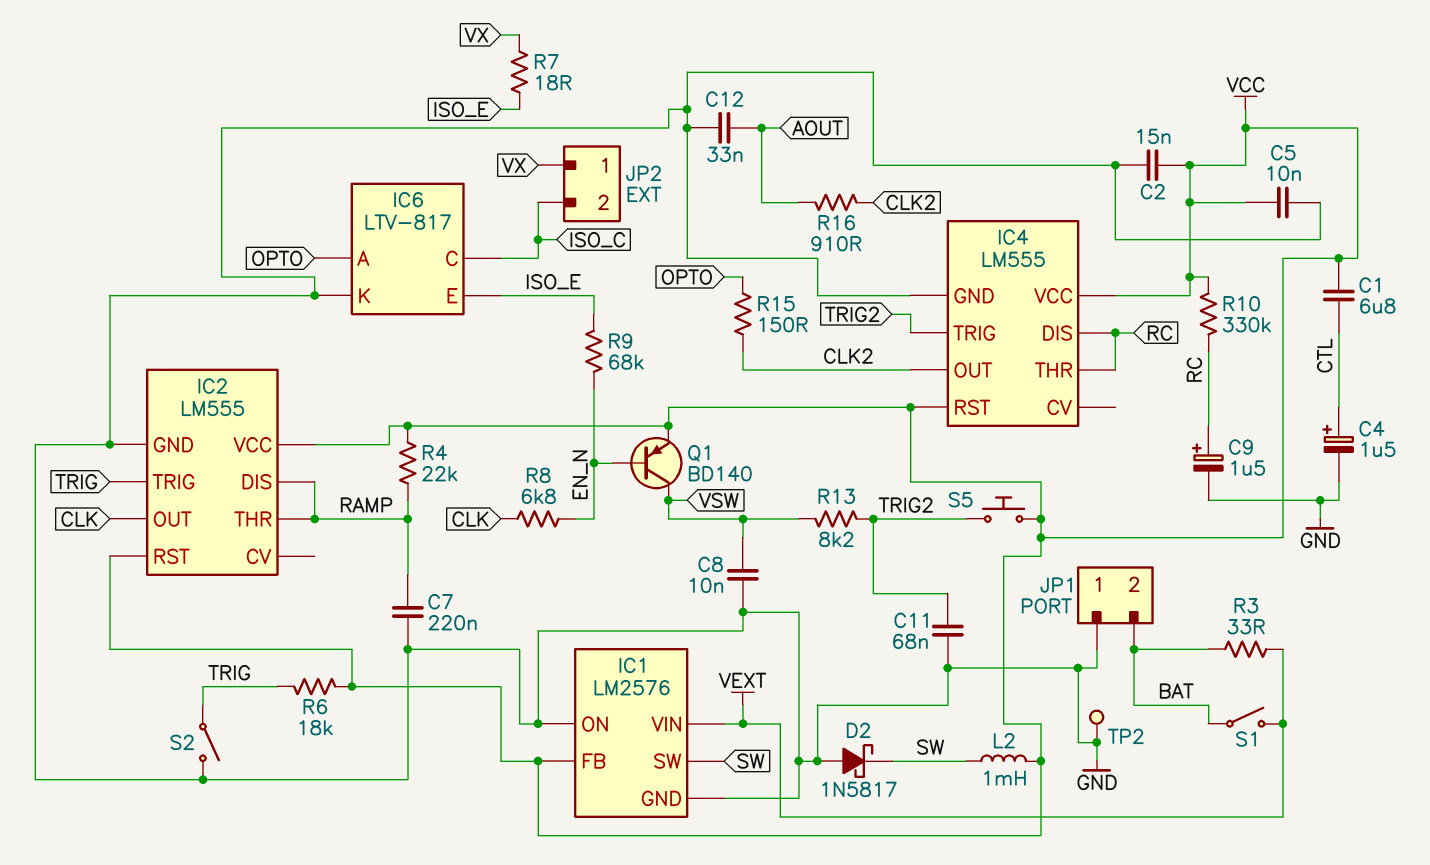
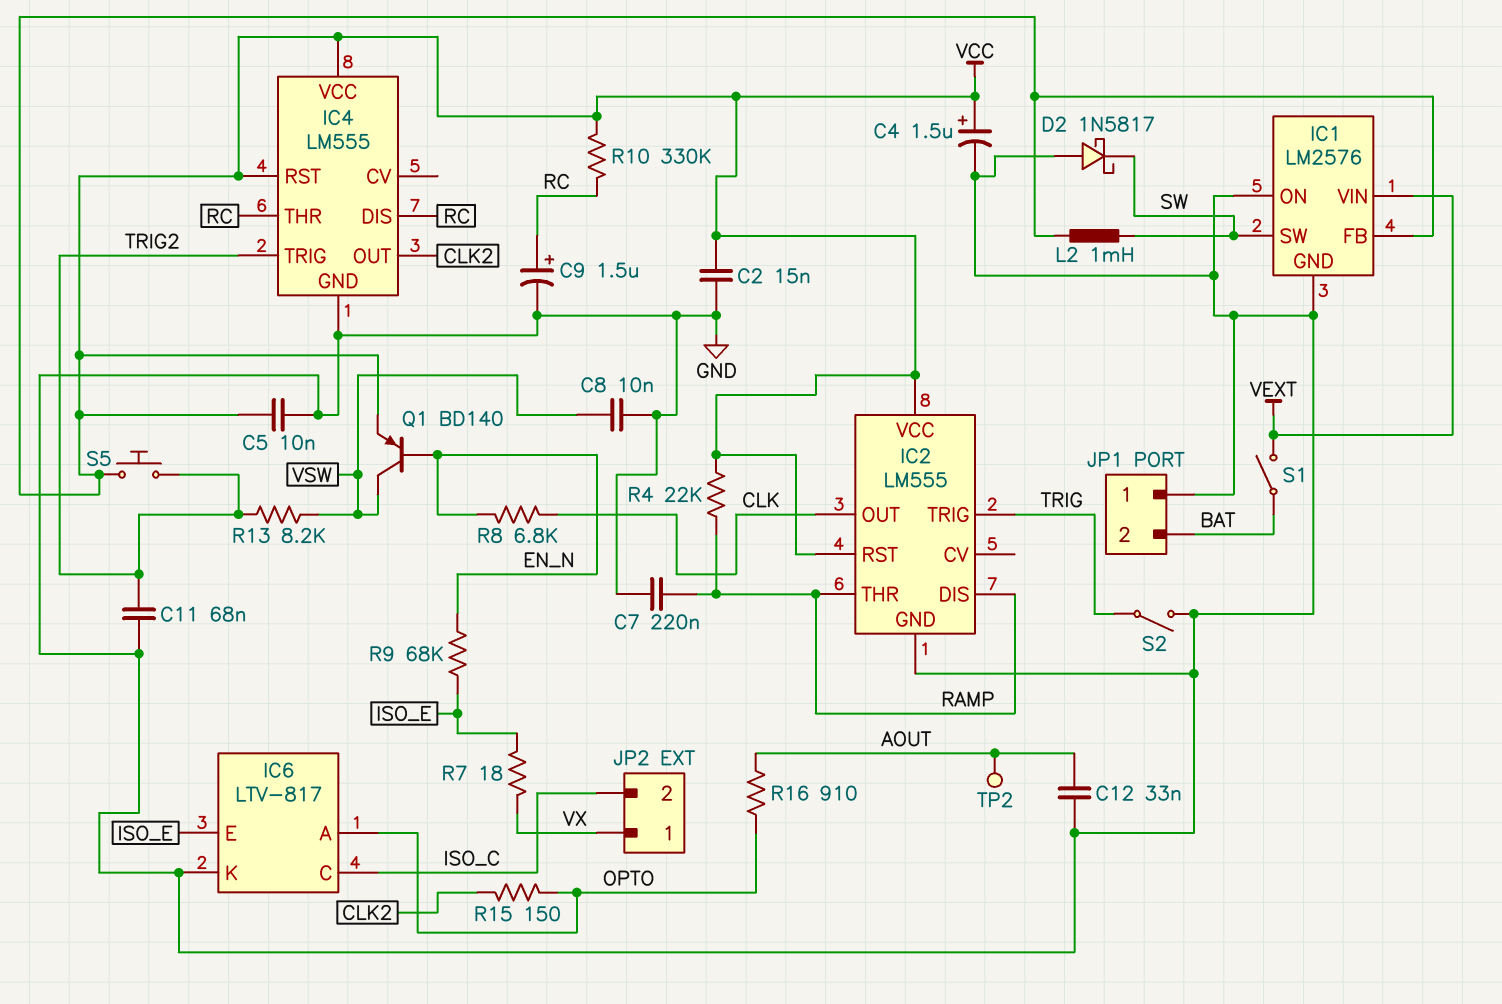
C1: 6.8uF (CTL, VCC) -> none
C4: 1.5uF (plus CTL, minus GND) -> 1.5uF (plus VCC, minus GND)
R3: 33 (BAT, VEXT) -> none
R6: 18k (TRIG, VCC) -> none
R16: 910 (AOUT, CLK2) -> 910 (AOUT, OPTO)
TP2: test point (GND) -> test point (AOUT)

